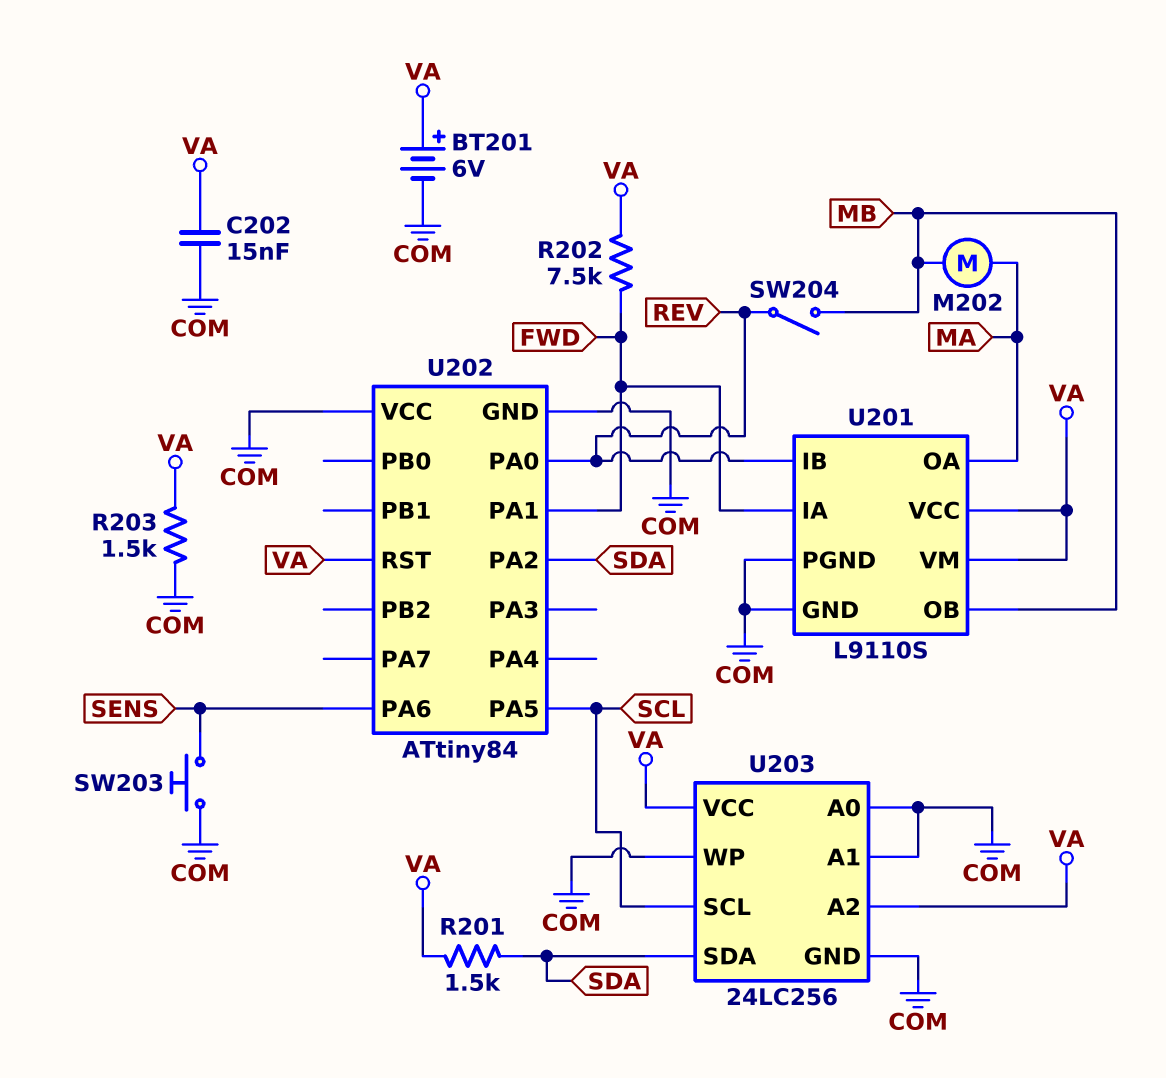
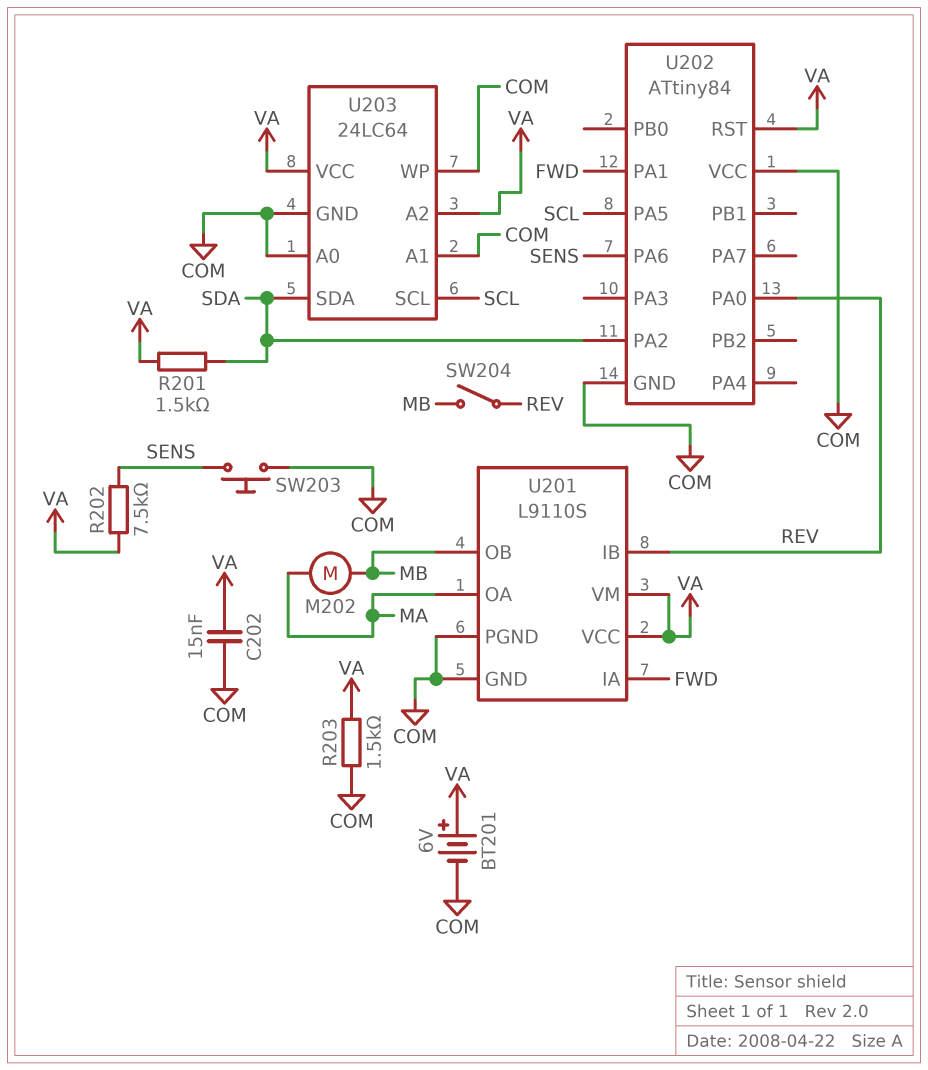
R202: 7.5k (FWD, VA) -> 7.5k (SENS, VA)
U203: 24LC256 -> 24LC64

